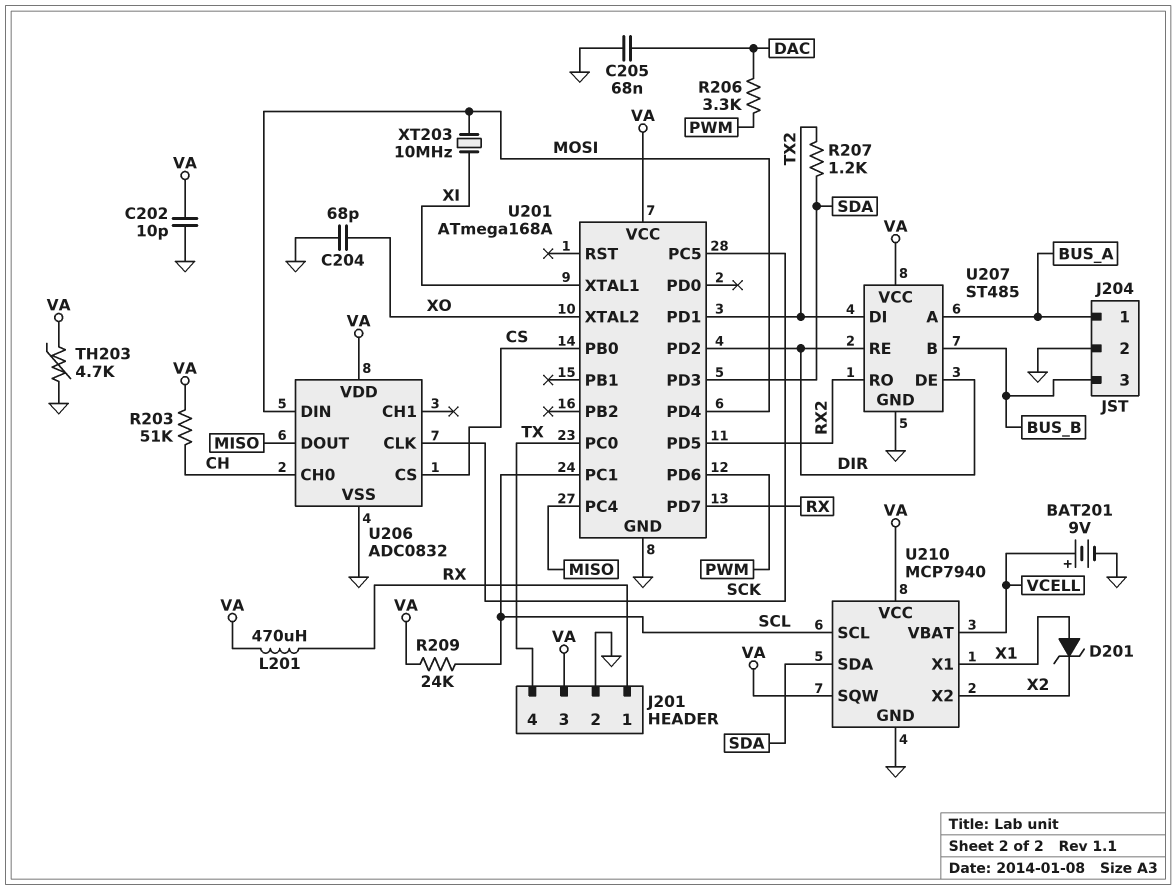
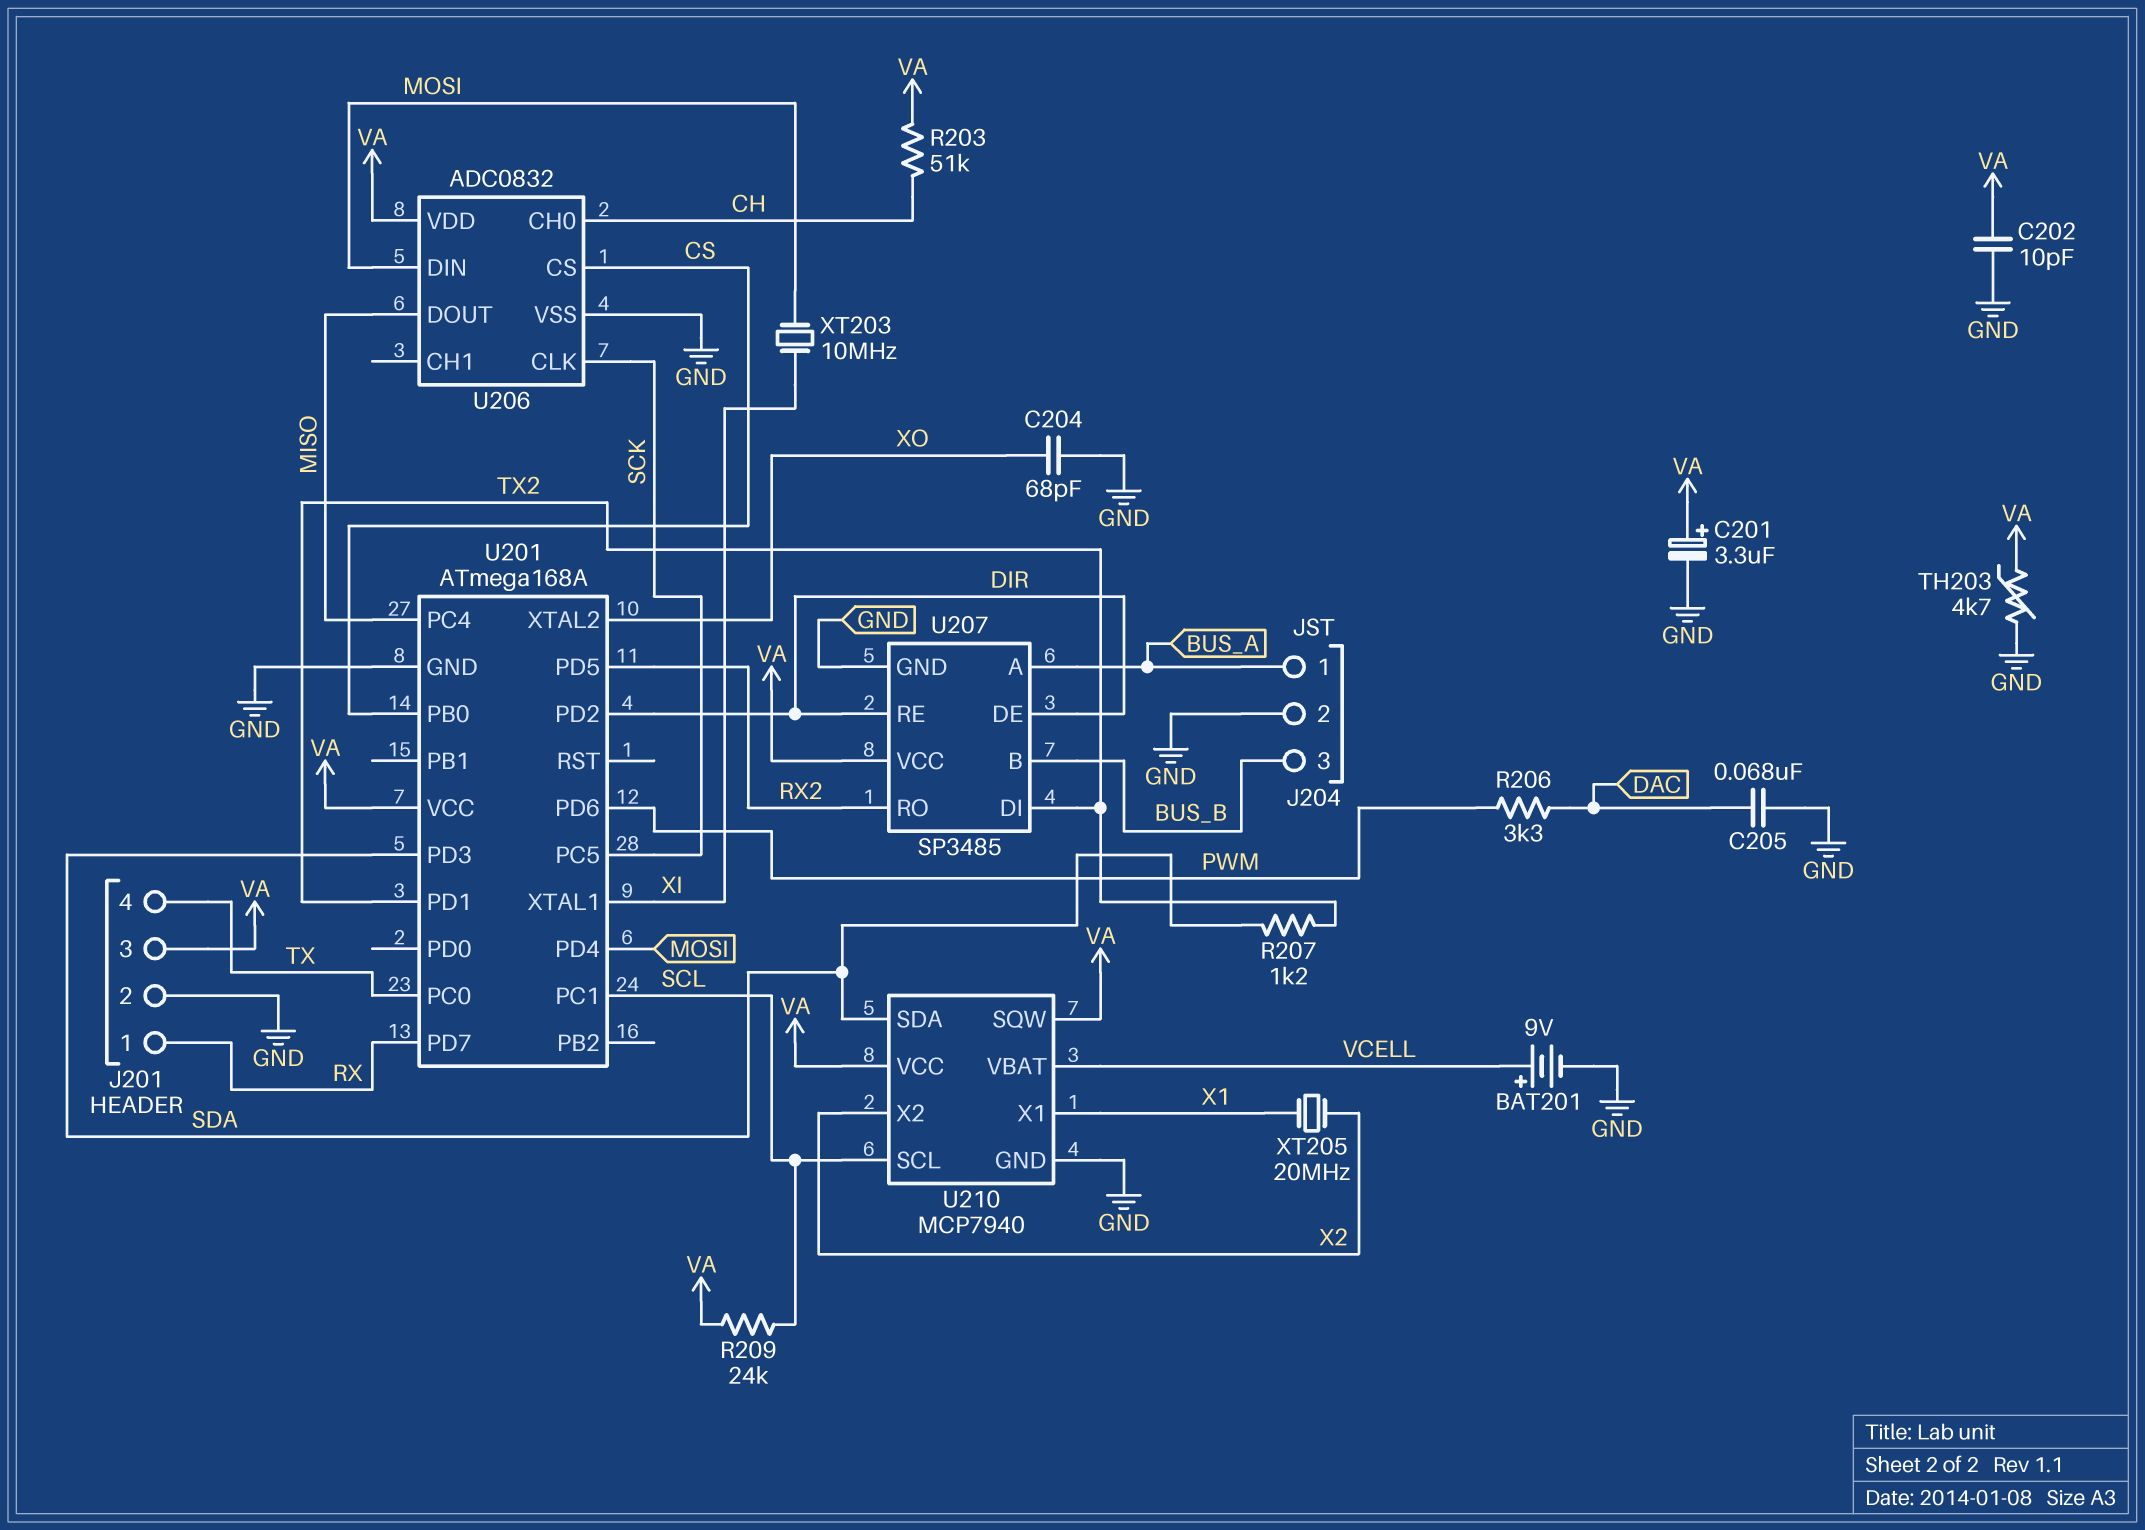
C201: none -> 3.3uF (plus VA, minus GND)
D201: zener (A X1, K X2) -> none
L201: 470uH (RX, VA) -> none
U207: ST485 -> SP3485
XT205: none -> 20MHz (X1, X2)

